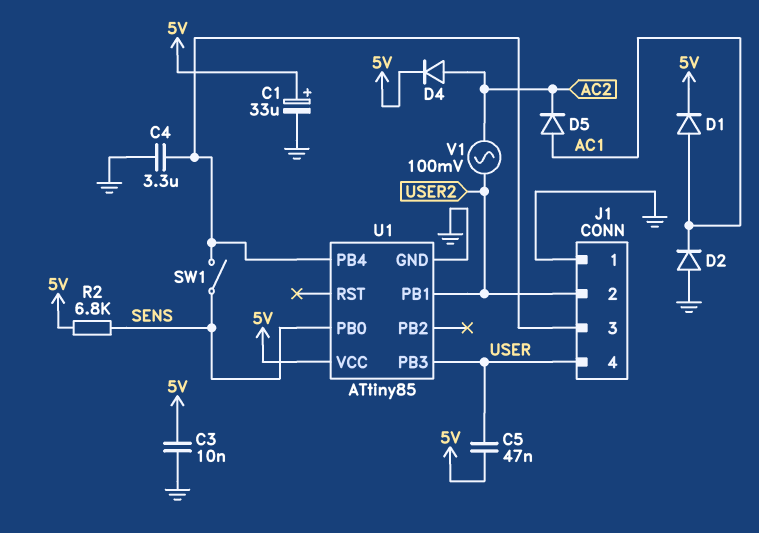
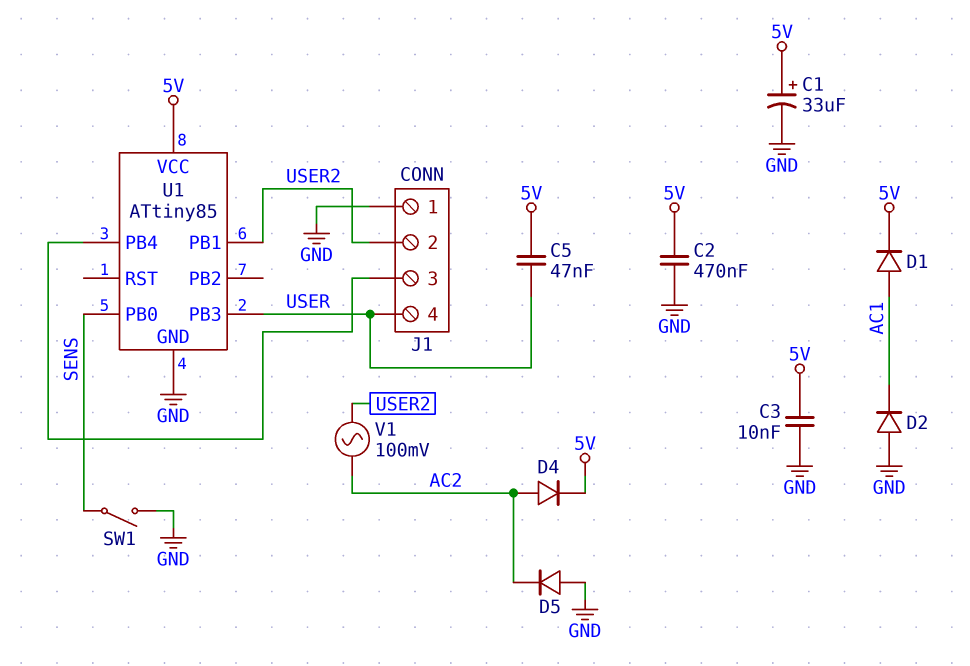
C2: none -> 470nF (5V, GND)
C4: 3.3uF (GND, J1/3) -> none
D5: diode (A AC1, K AC2) -> diode (A GND, K AC2)
R2: 6.8k (5V, SENS) -> none
SW1: switch (J1/3, SENS) -> switch (GND, SENS)

